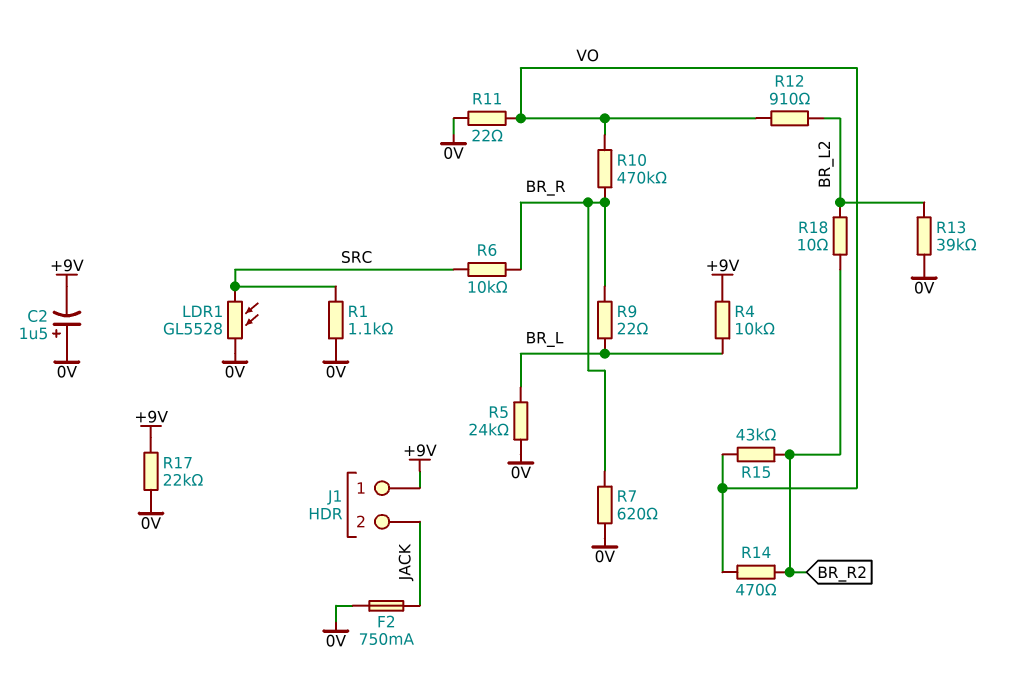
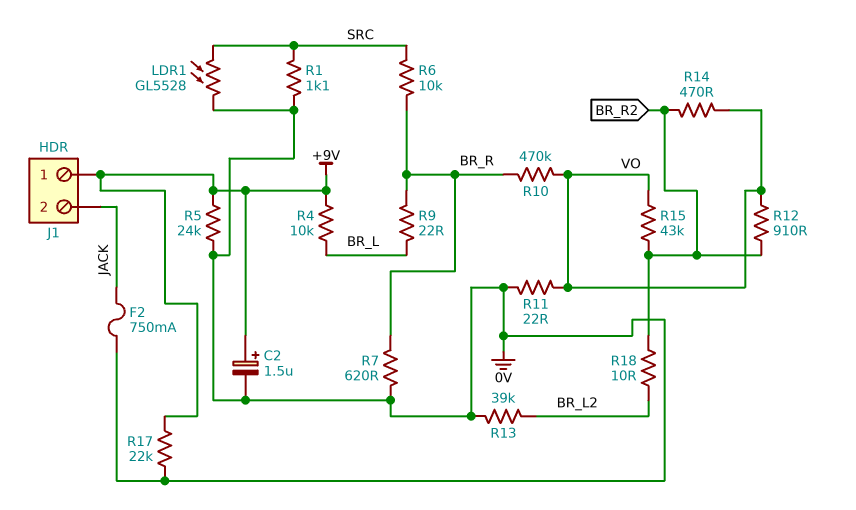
C2: 1.5uF (plus 0V, minus +9V) -> 1.5uF (plus +9V, minus 0V)
R5: 24k (0V, BR_L) -> 24k (+9V, 0V)
R12: 910 (BR_L2, VO) -> 910 (BR_R2, VO)

